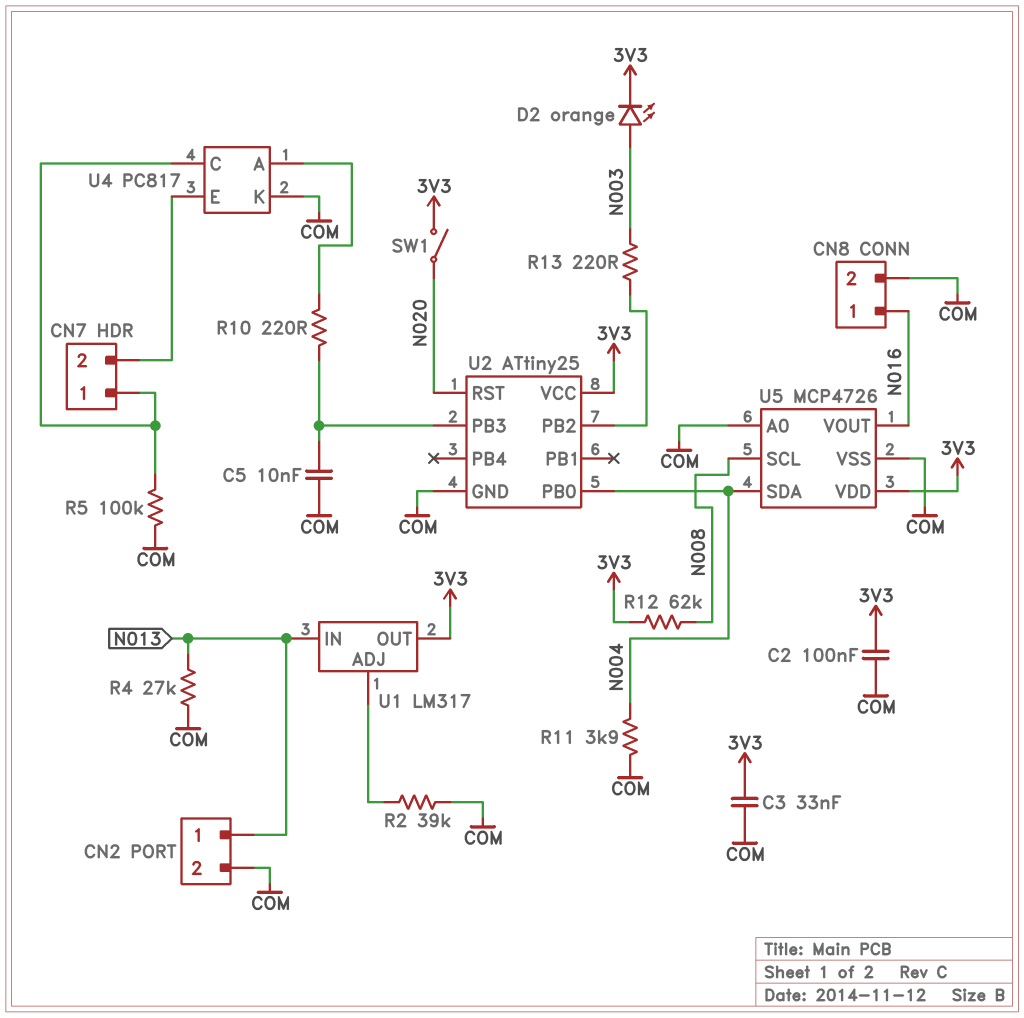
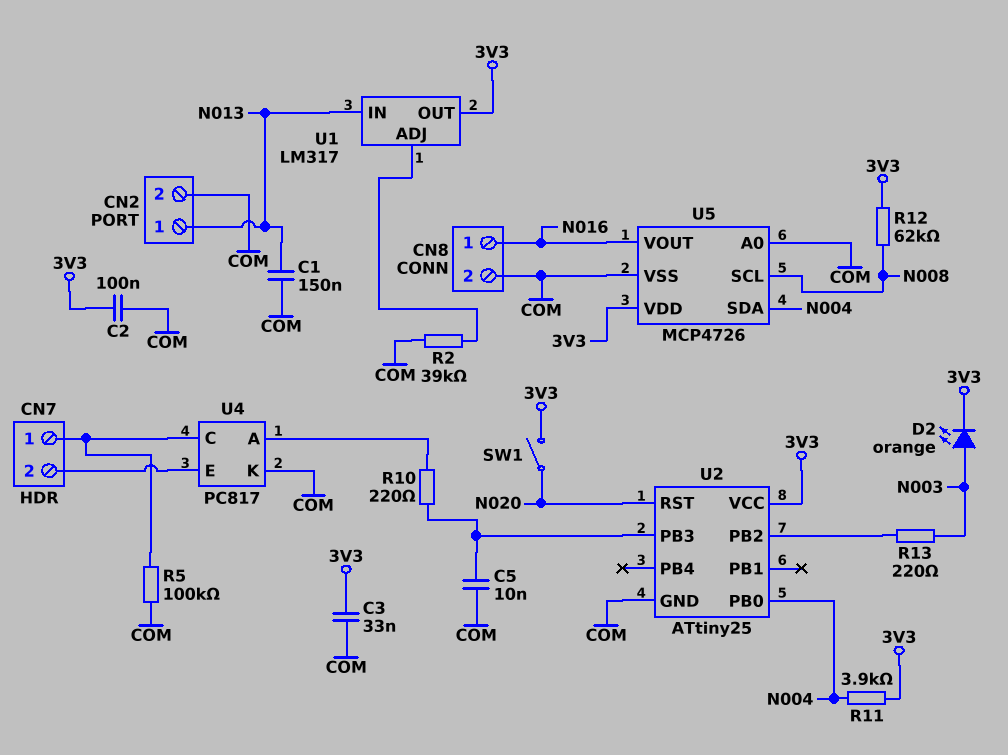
C1: none -> 150nF (COM, N013)
R4: 27k (COM, N013) -> none
R11: 3.9k (COM, N004) -> 3.9k (3V3, N004)

